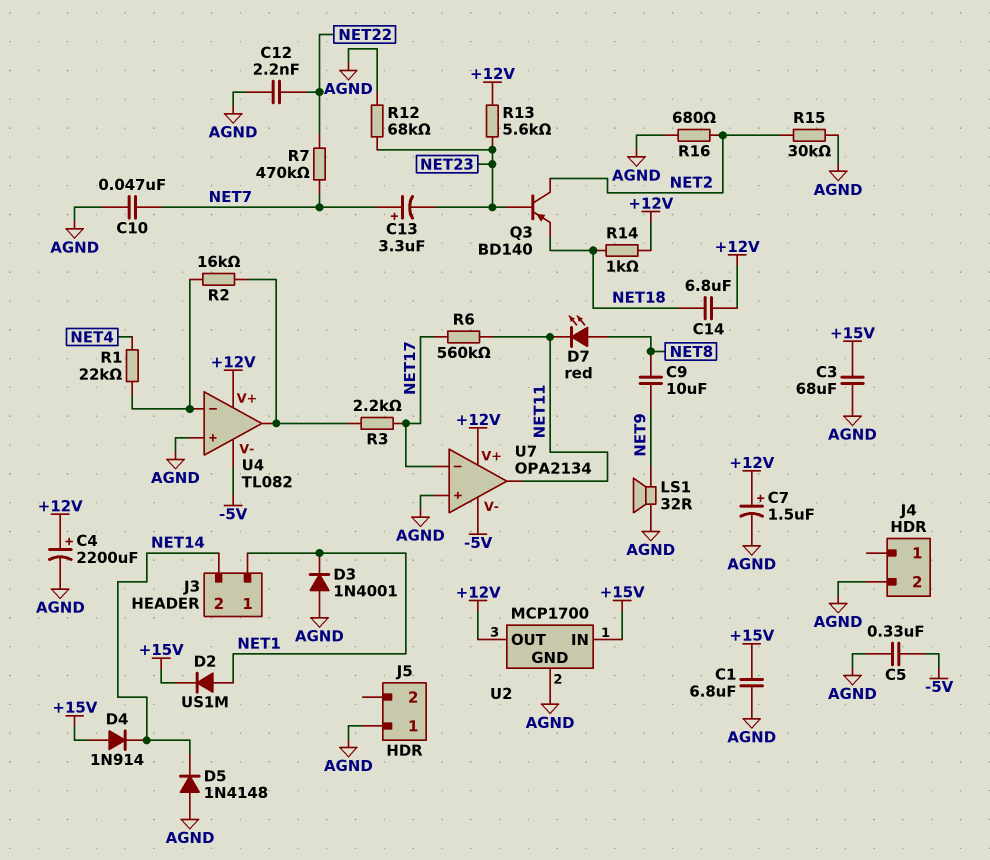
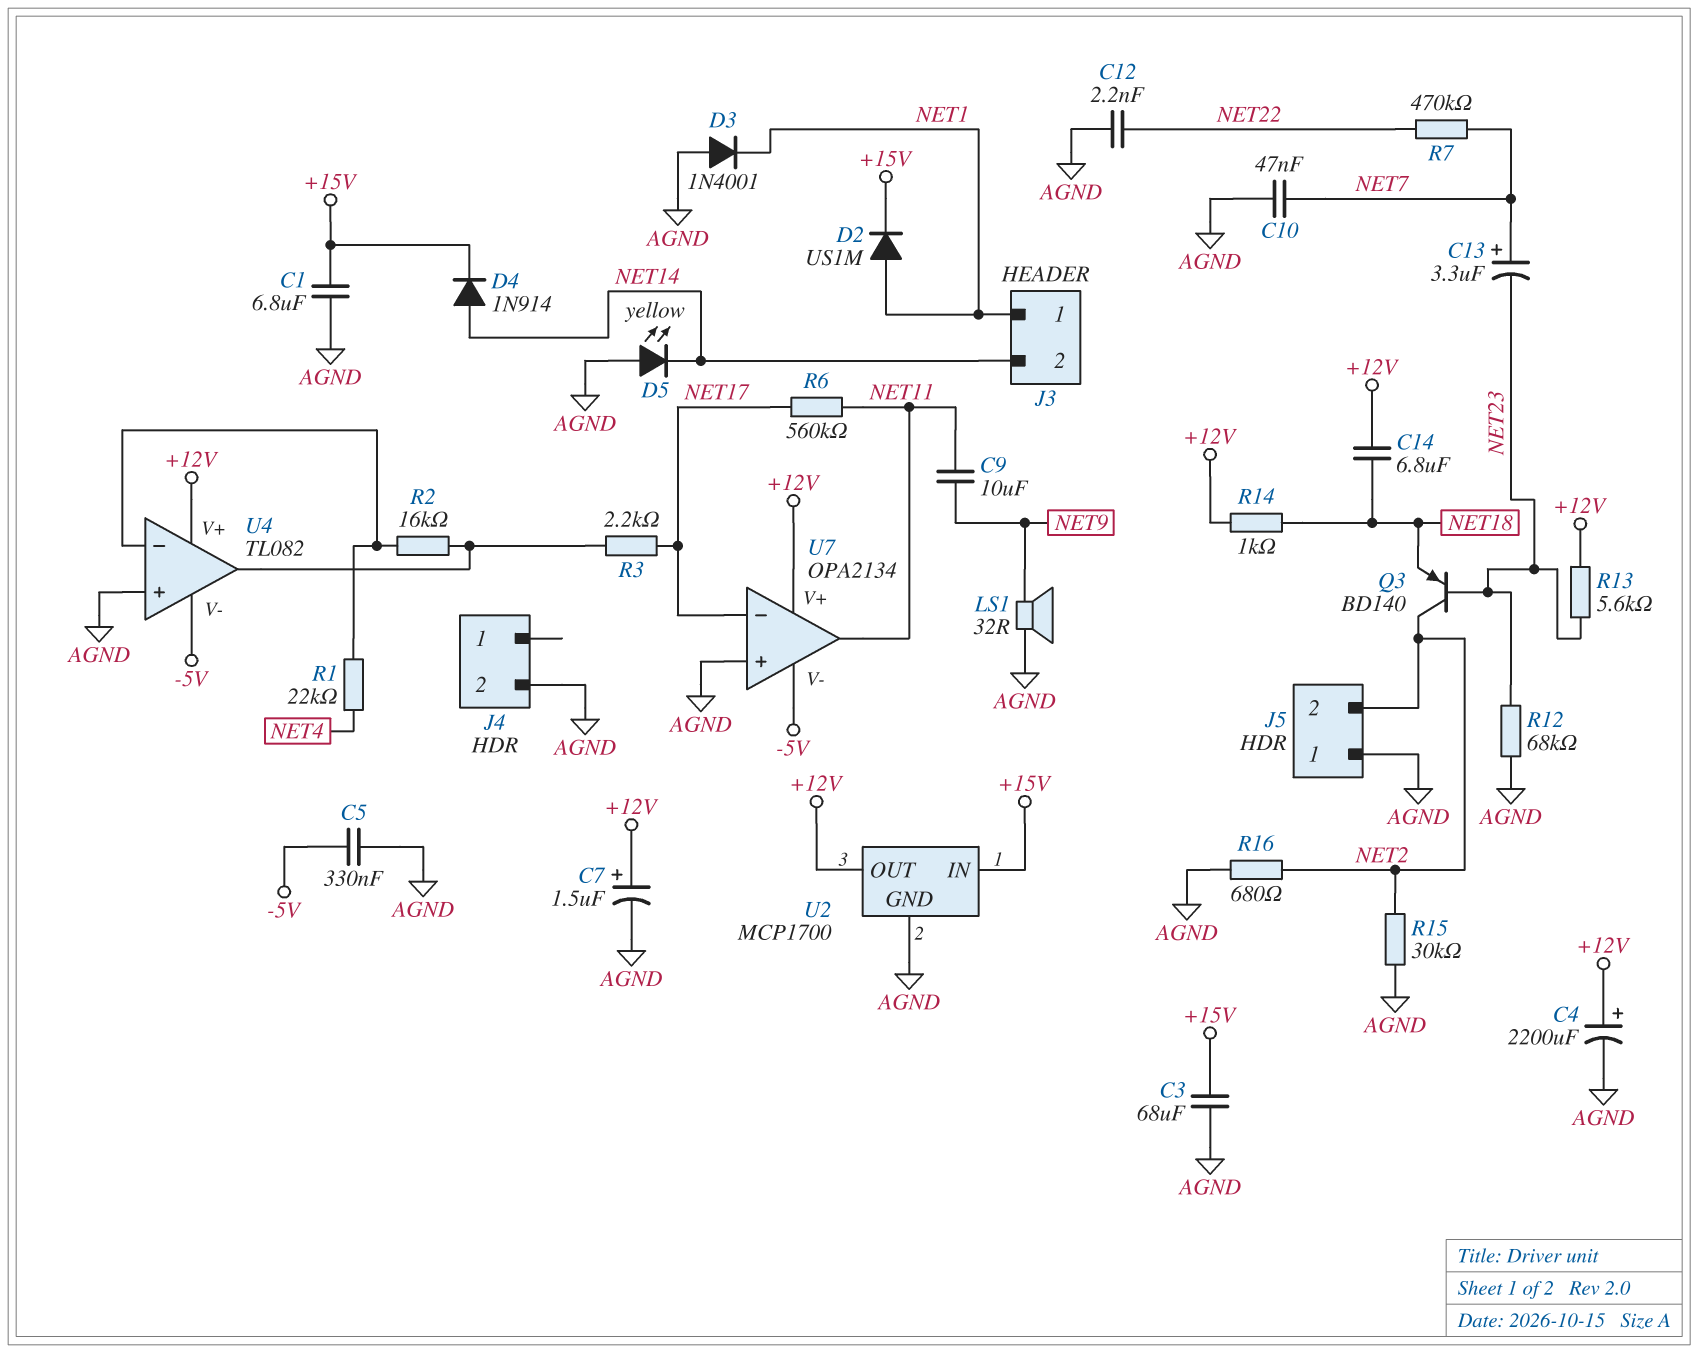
C9: 10uF (NET8, NET9) -> 10uF (NET9, NET11)
D4: diode 1N914 (A +15V, K NET14) -> diode 1N914 (A NET14, K +15V)
D5: diode 1N4148 (A AGND, K NET14) -> LED yellow (A AGND, K NET14)
D7: LED red (A NET8, K NET11) -> none
J5 pin 2: none -> NET2

